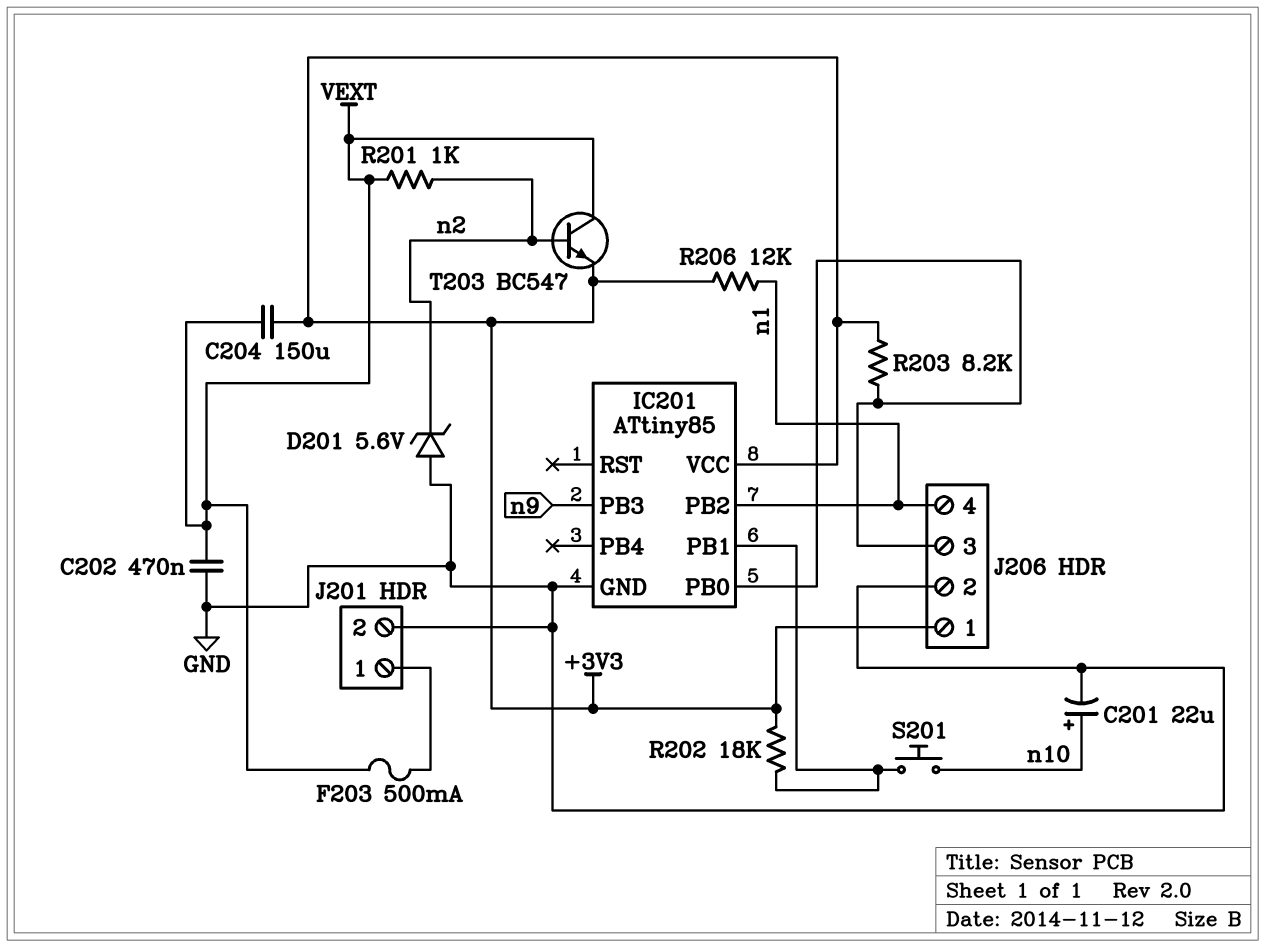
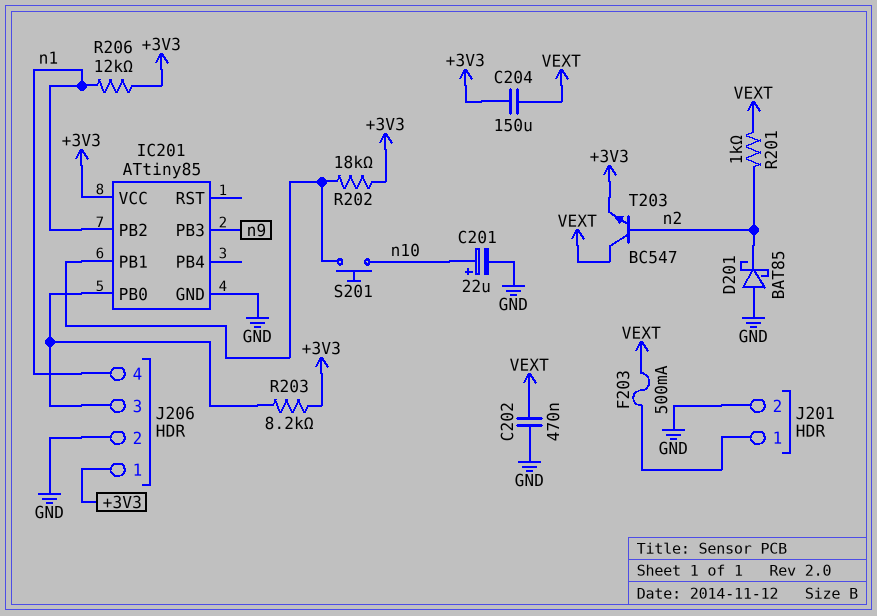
D201: zener 5.6V (A GND, K n2) -> schottky BAT85 (A GND, K n2)

